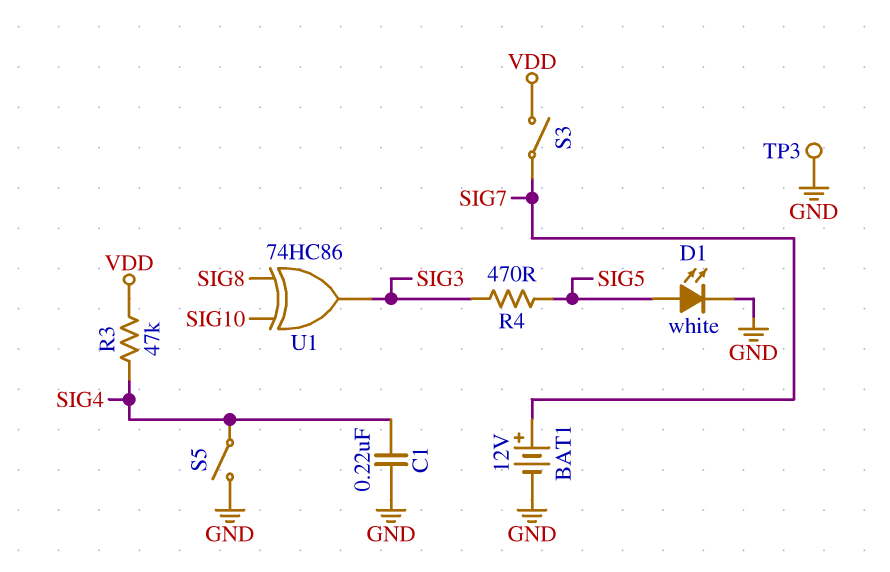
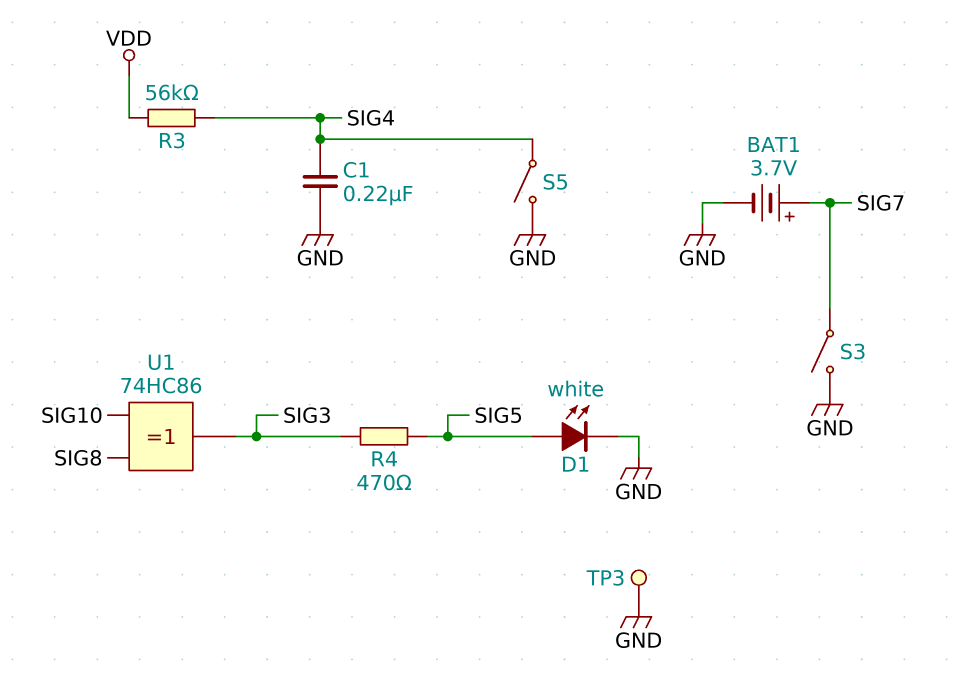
BAT1: 12V (plus SIG7, minus GND) -> 3.7V (plus SIG7, minus GND)
R3: 47k (SIG4, VDD) -> 56k (SIG4, VDD)
S3: switch (SIG7, VDD) -> switch (GND, SIG7)

